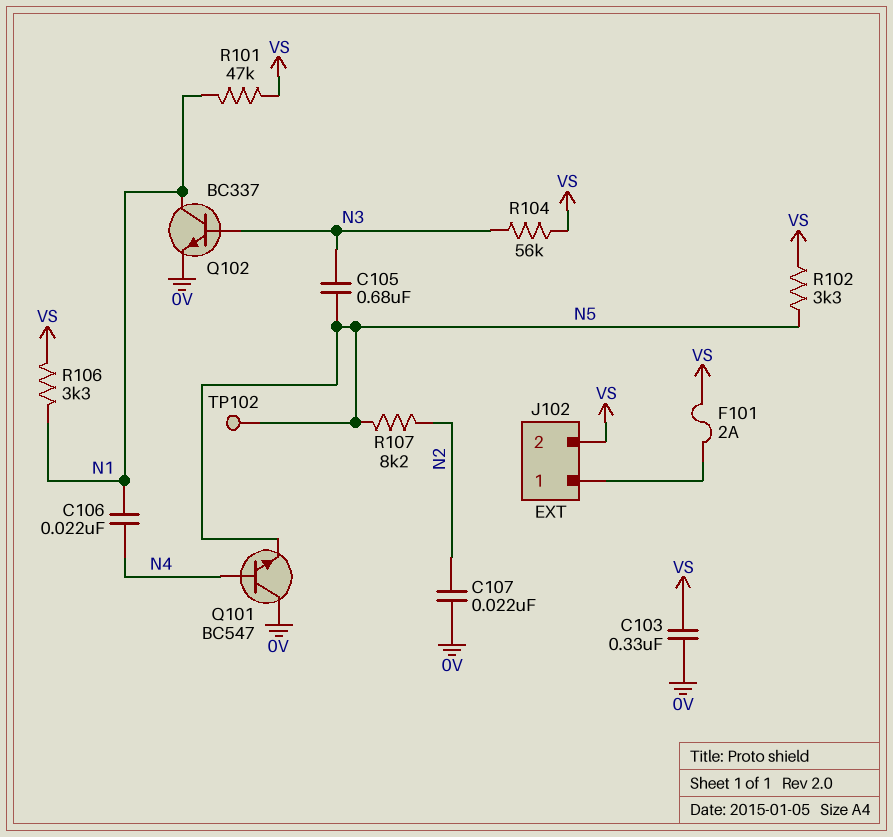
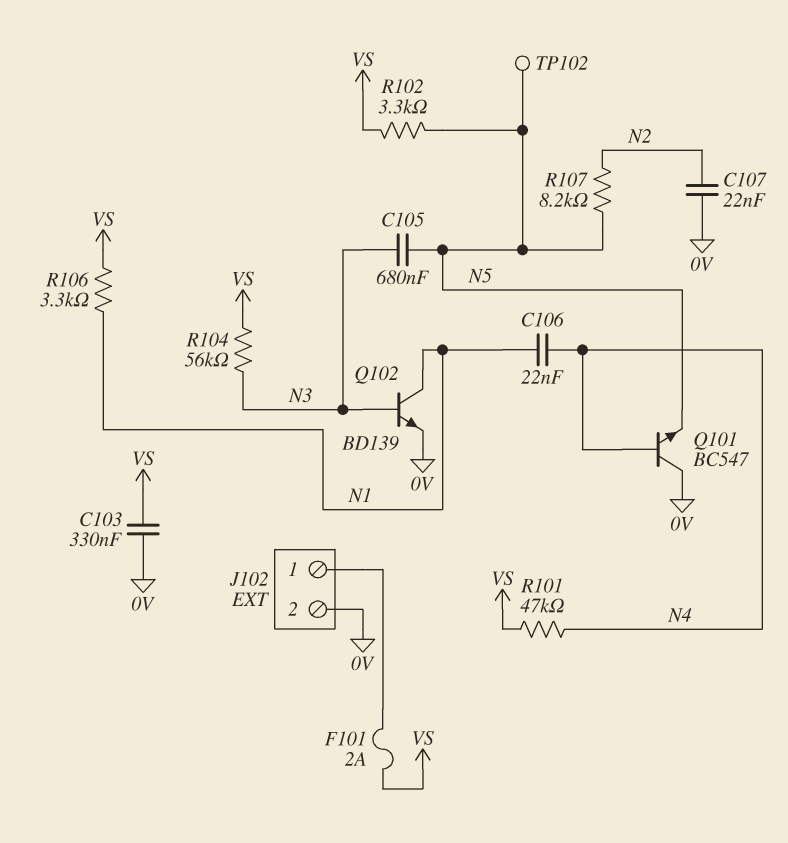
J102 pin 2: VS -> 0V
Q102: NPN BC337 (B N3, C N1, E 0V) -> NPN BD139 (B N3, C N1, E 0V)
R101: 47k (N1, VS) -> 47k (N4, VS)

